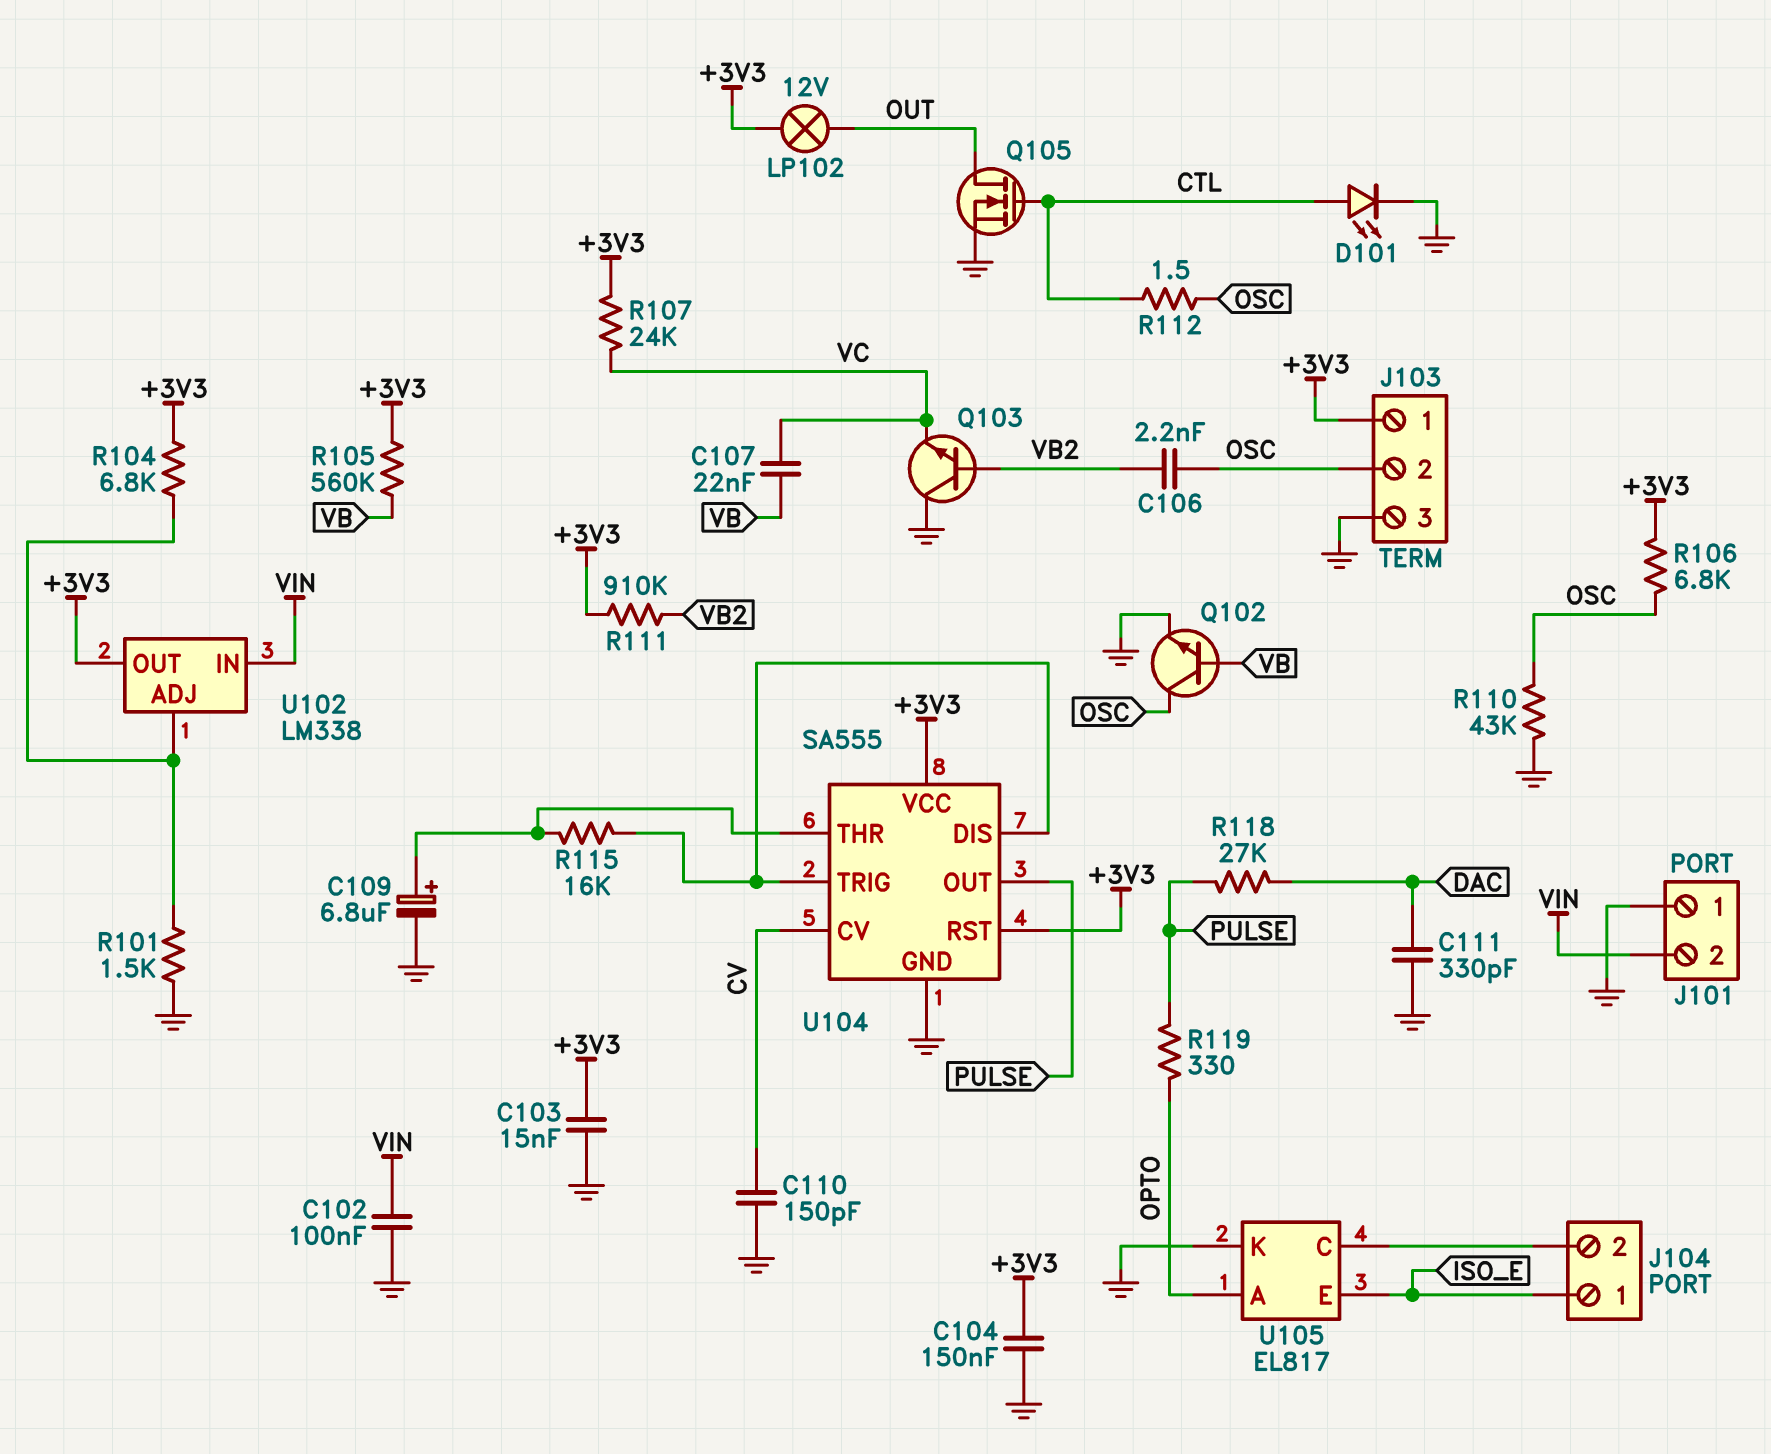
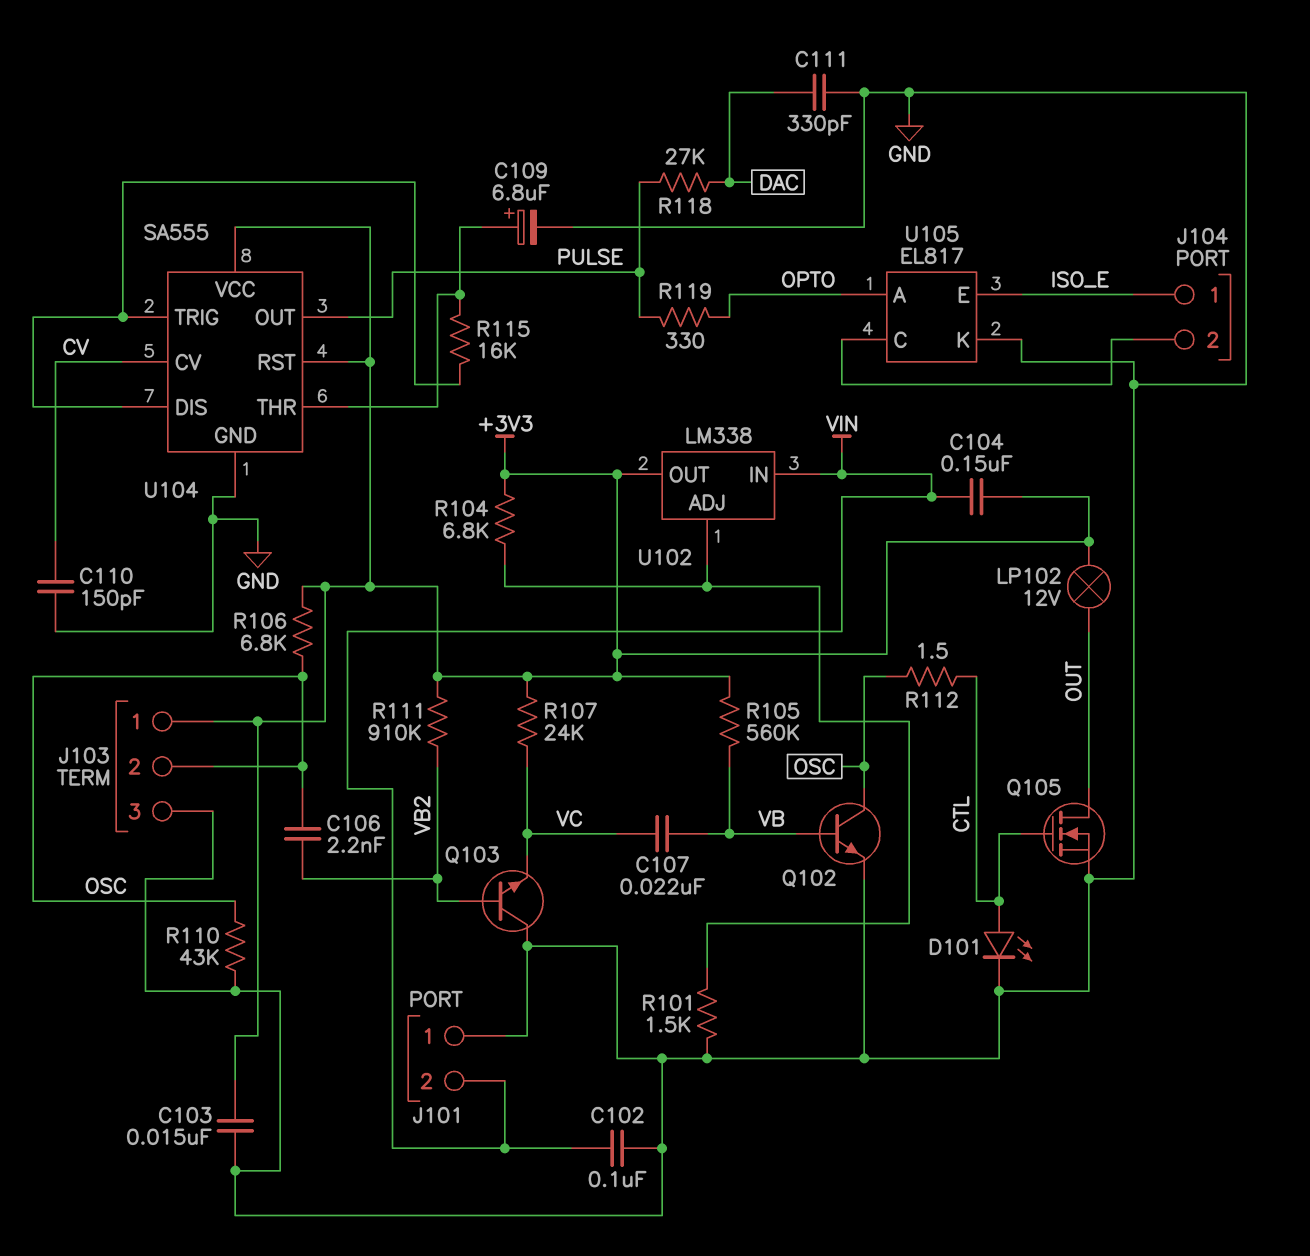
C104: 150nF (+3V3, GND) -> 150nF (+3V3, VIN)

